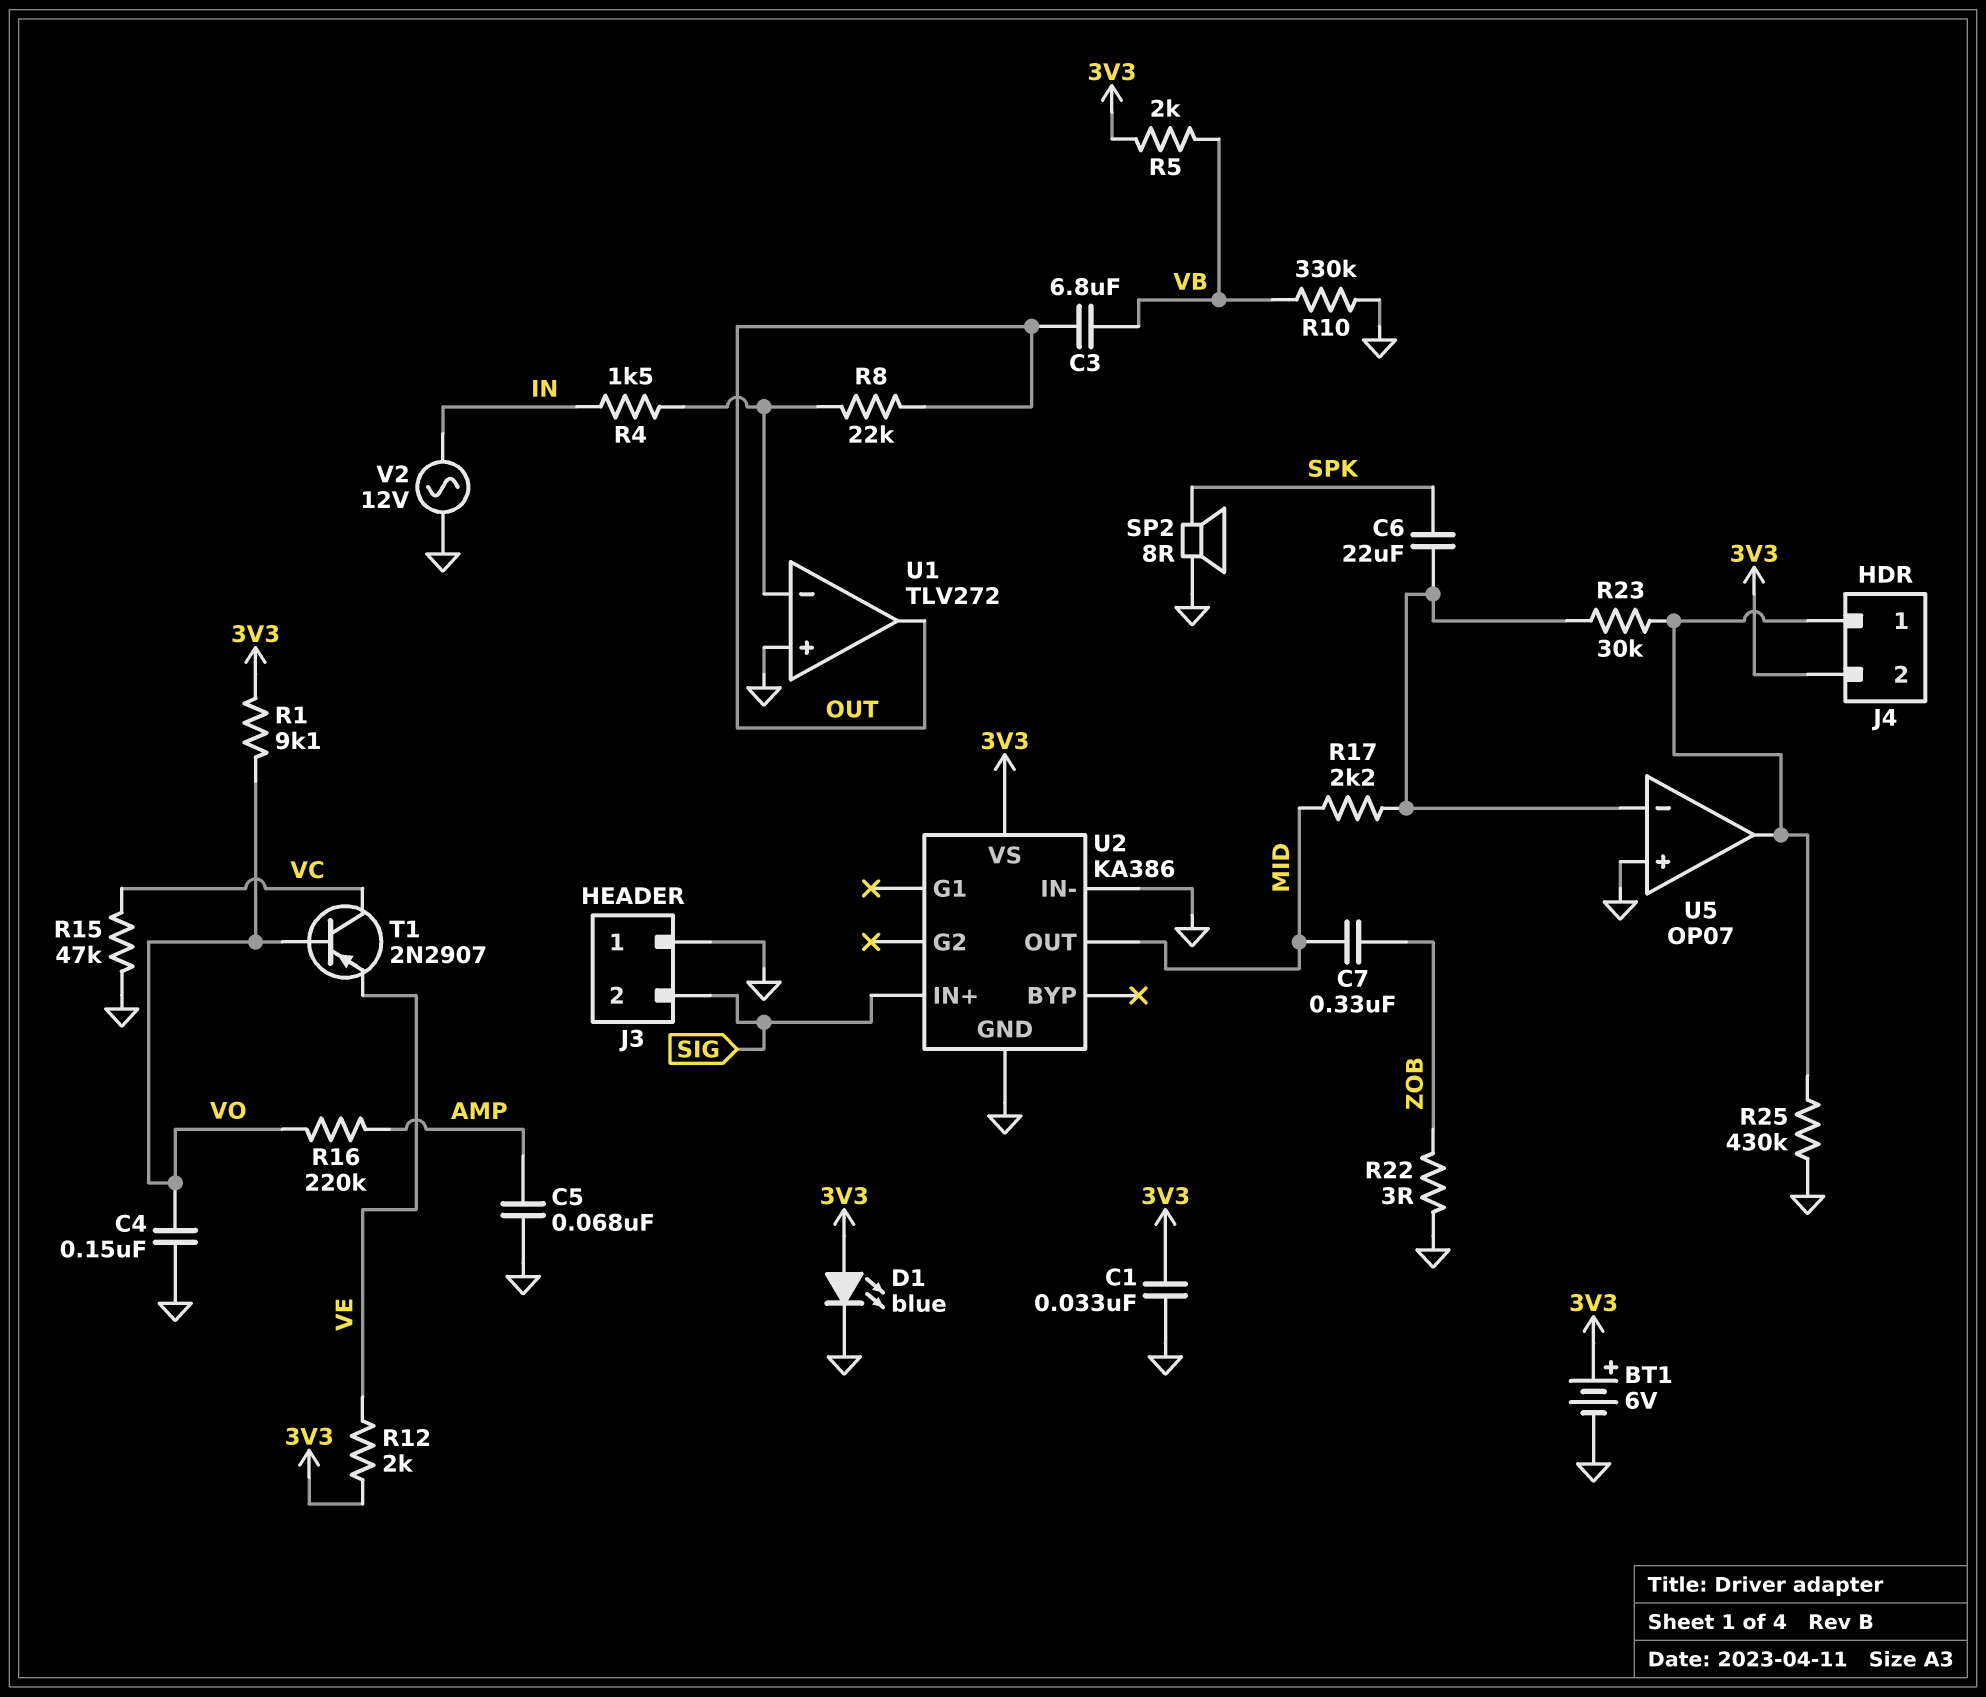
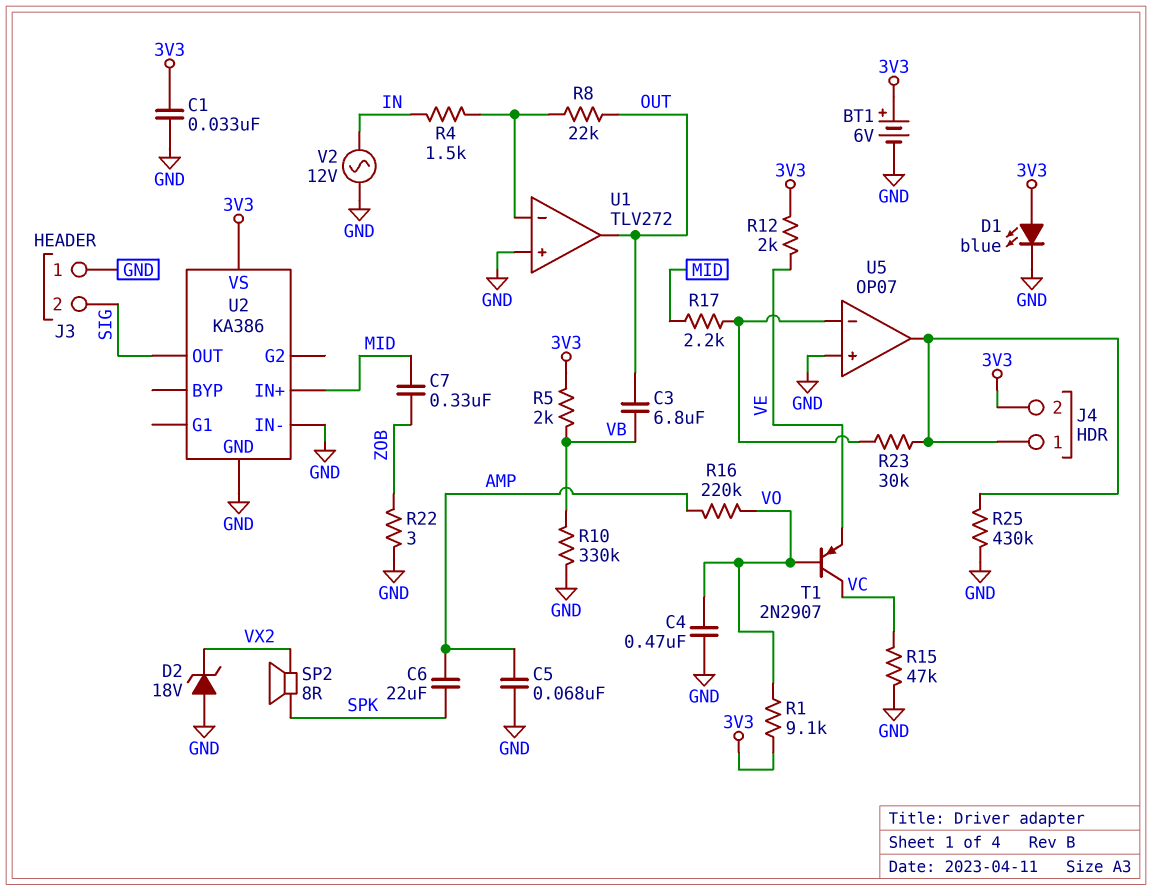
C4: 150nF (GND, VO) -> 470nF (GND, VO)
C6: 22uF (SPK, U5/in-) -> 22uF (AMP, SPK)
D2: none -> zener 18V (A GND, K VX2)
SP2: speaker 8R (GND, SPK) -> speaker 8R (SPK, VX2)
U2 pin IN+: SIG -> MID
U2 pin OUT: MID -> SIG

